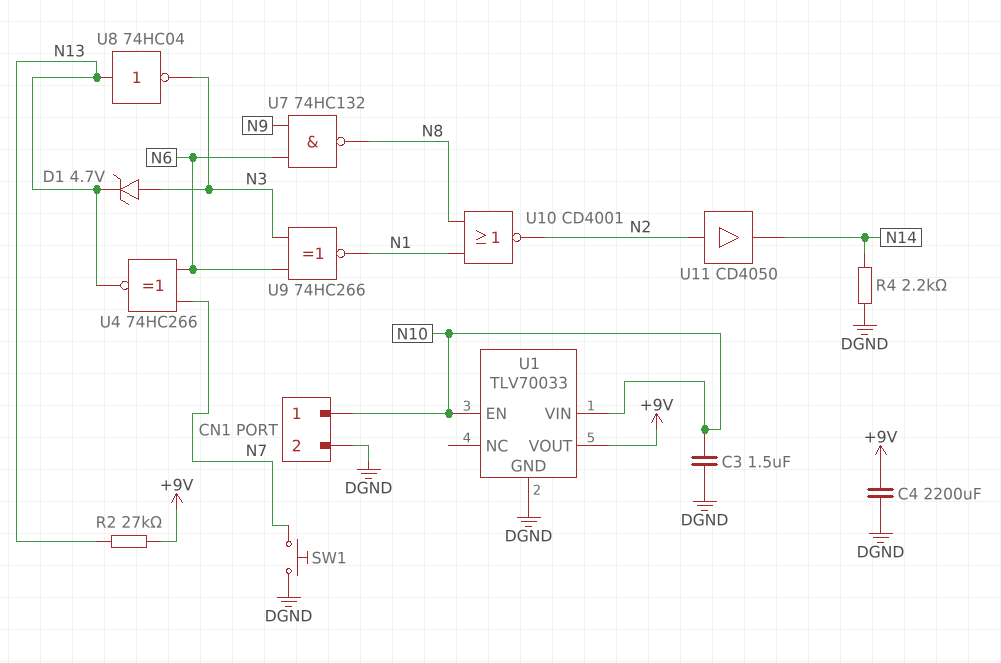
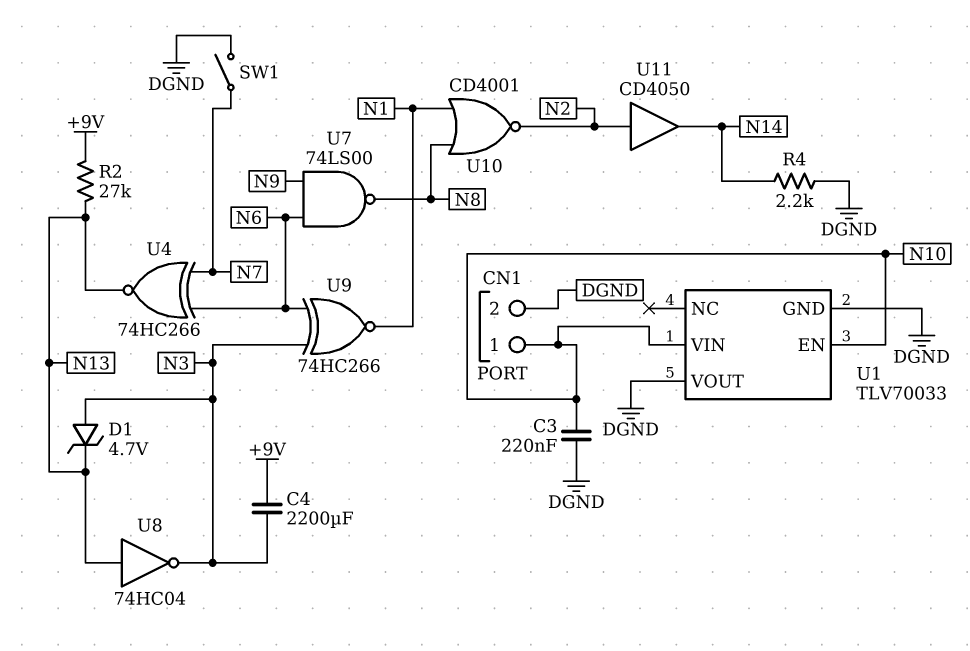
C3: 1.5uF (DGND, N10) -> 220nF (DGND, N10)
C4: 2200uF (+9V, DGND) -> 2200uF (+9V, N3)
SW1: button (DGND, N7) -> switch (DGND, N7)
U1 pin VOUT: +9V -> DGND
U7: NAND 74HC132 (in N6, in N9, out N8) -> NAND 74LS00 (in N6, in N9, out N8)

